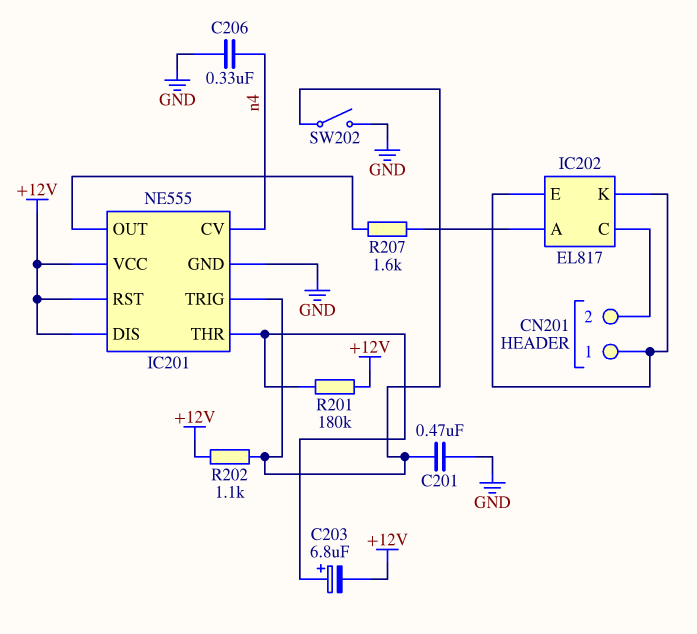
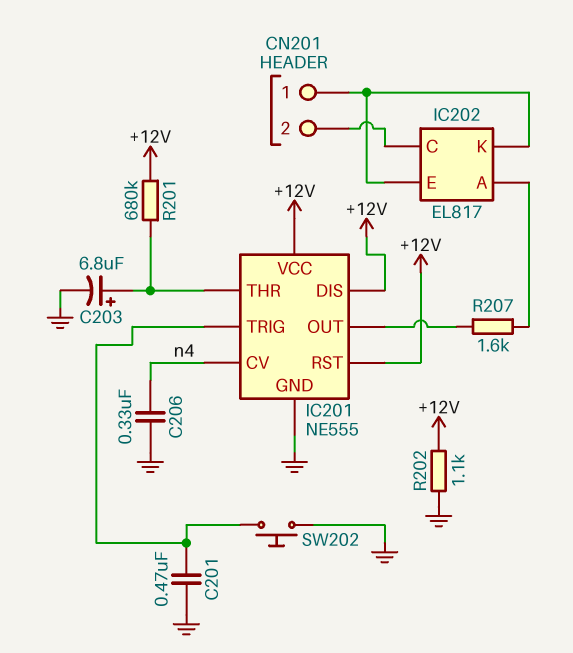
C203: 6.8uF (plus IC201/THR, minus +12V) -> 6.8uF (plus IC201/THR, minus GND)
R201: 180k (+12V, IC201/THR) -> 680k (+12V, IC201/THR)
R202: 1.1k (+12V, IC201/TRIG) -> 1.1k (+12V, GND)
SW202: switch (GND, IC201/TRIG) -> button (GND, IC201/TRIG)

